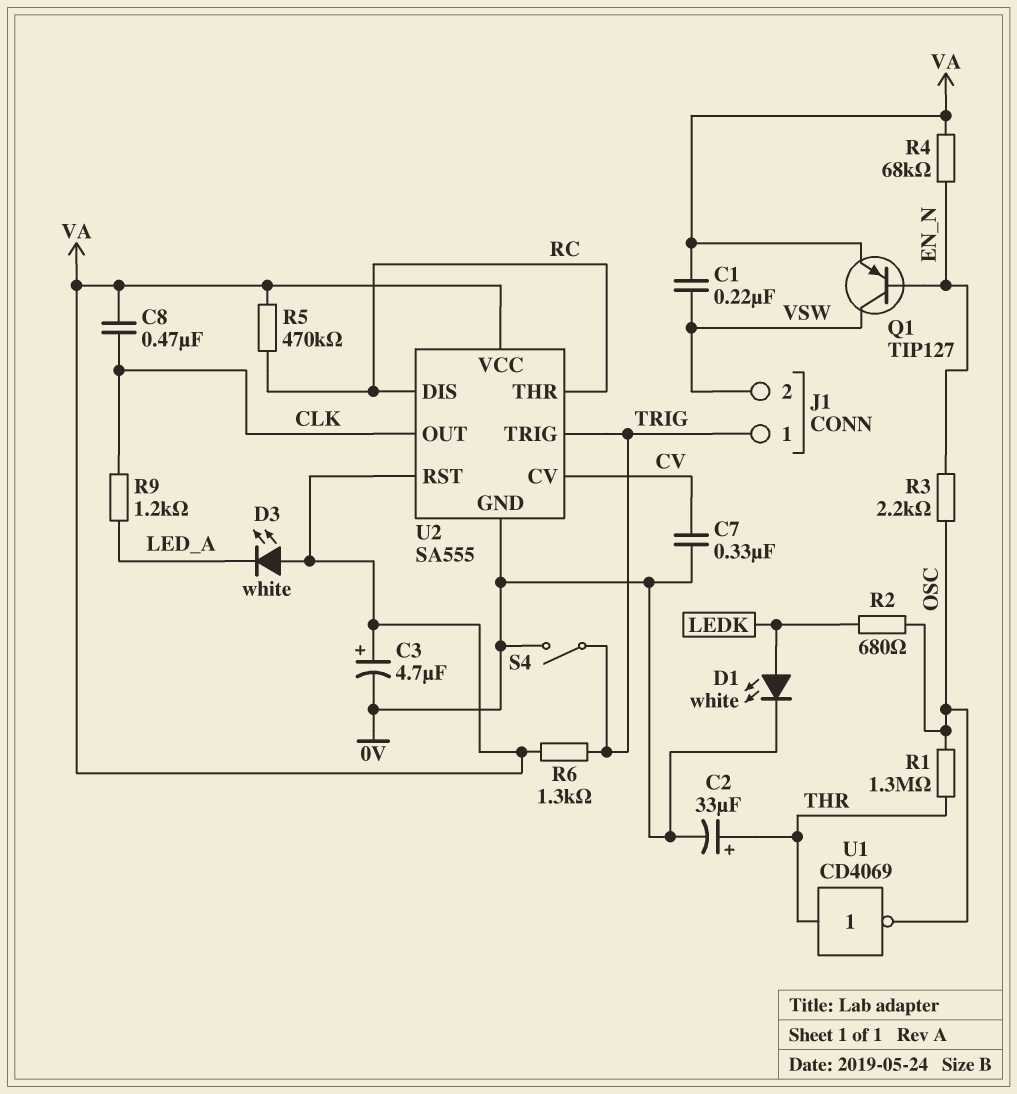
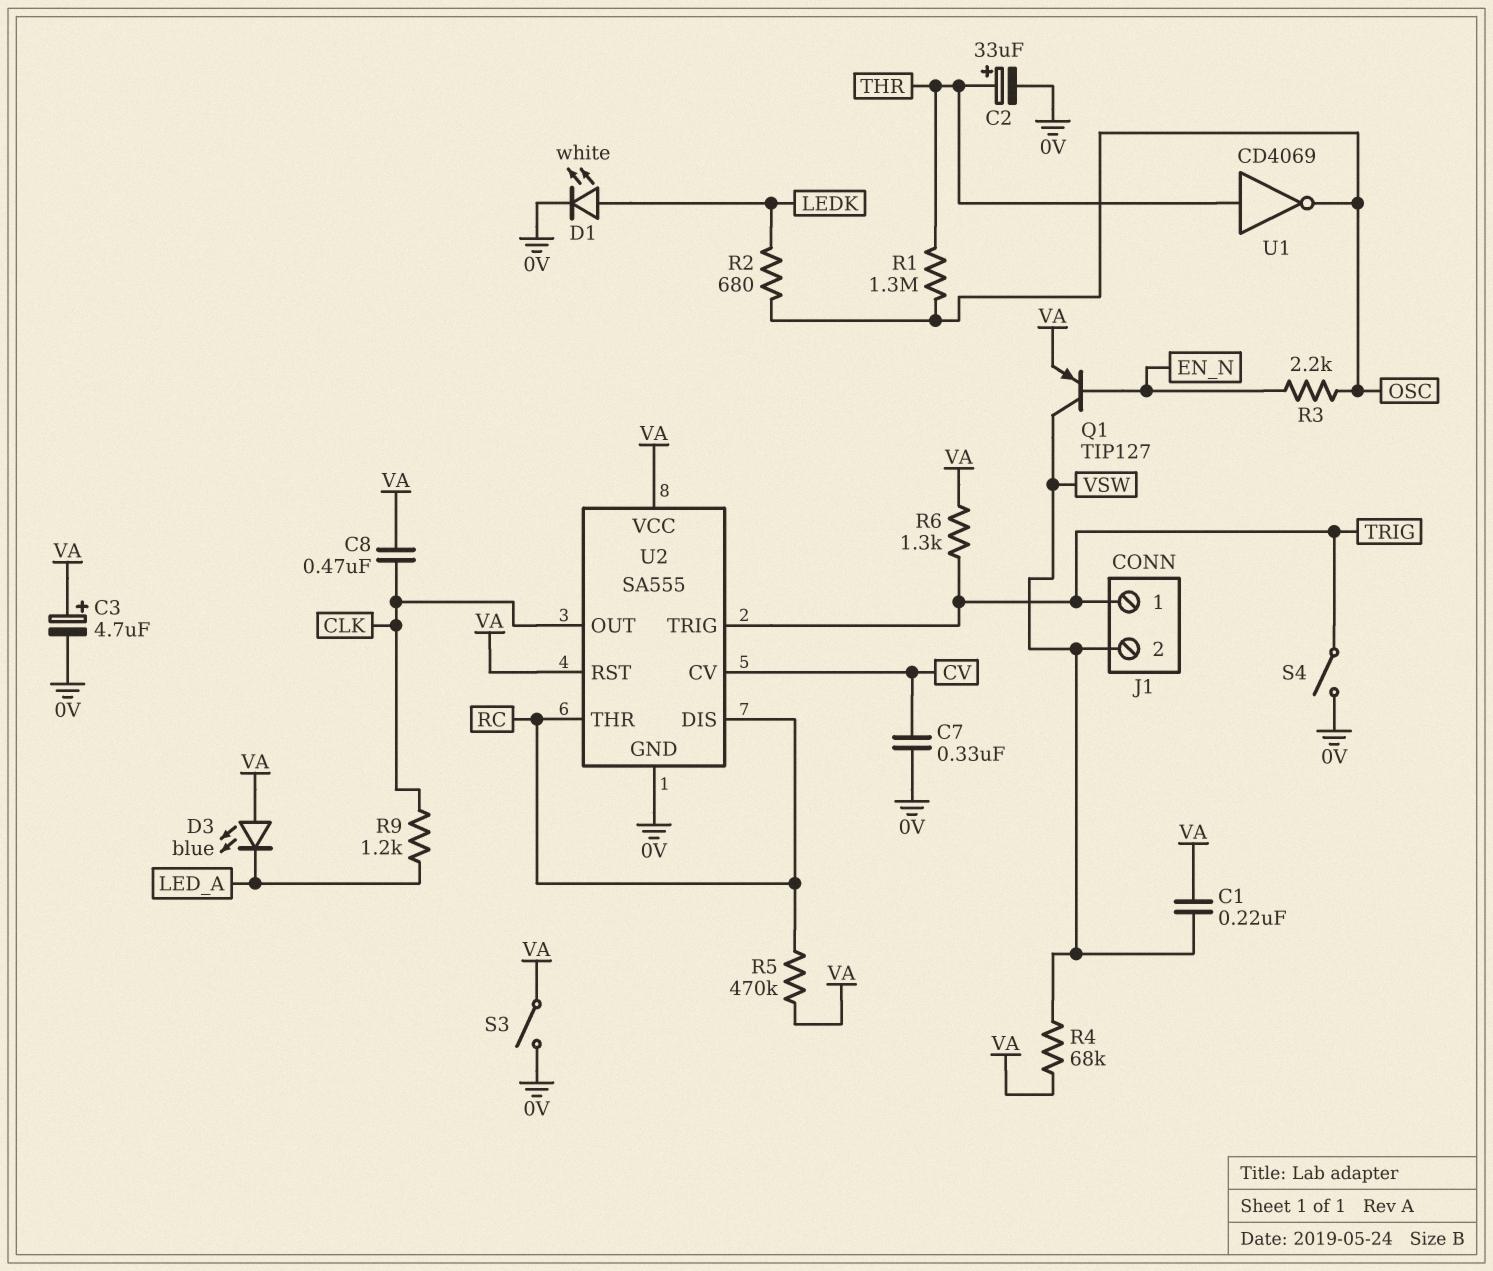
D3: LED white (A VA, K LED_A) -> LED blue (A VA, K LED_A)
R4: 68k (EN_N, VA) -> 68k (VA, VSW)
S3: none -> switch (0V, VA)

